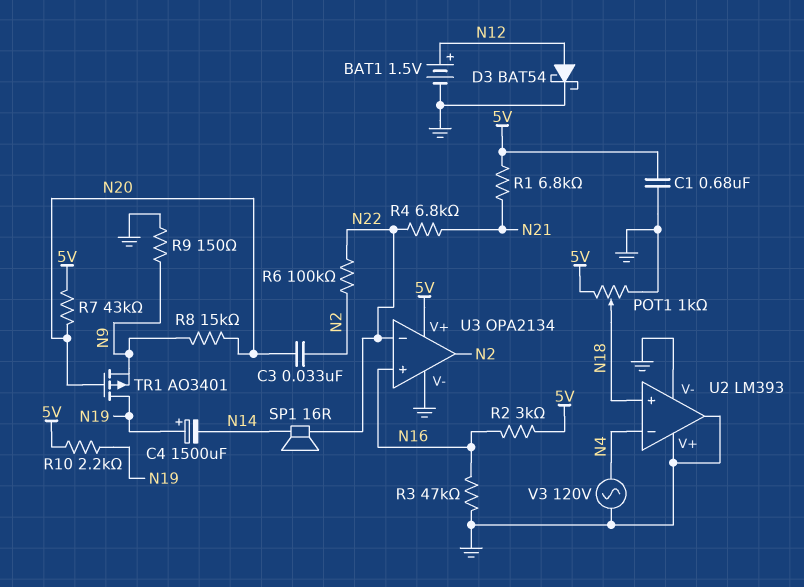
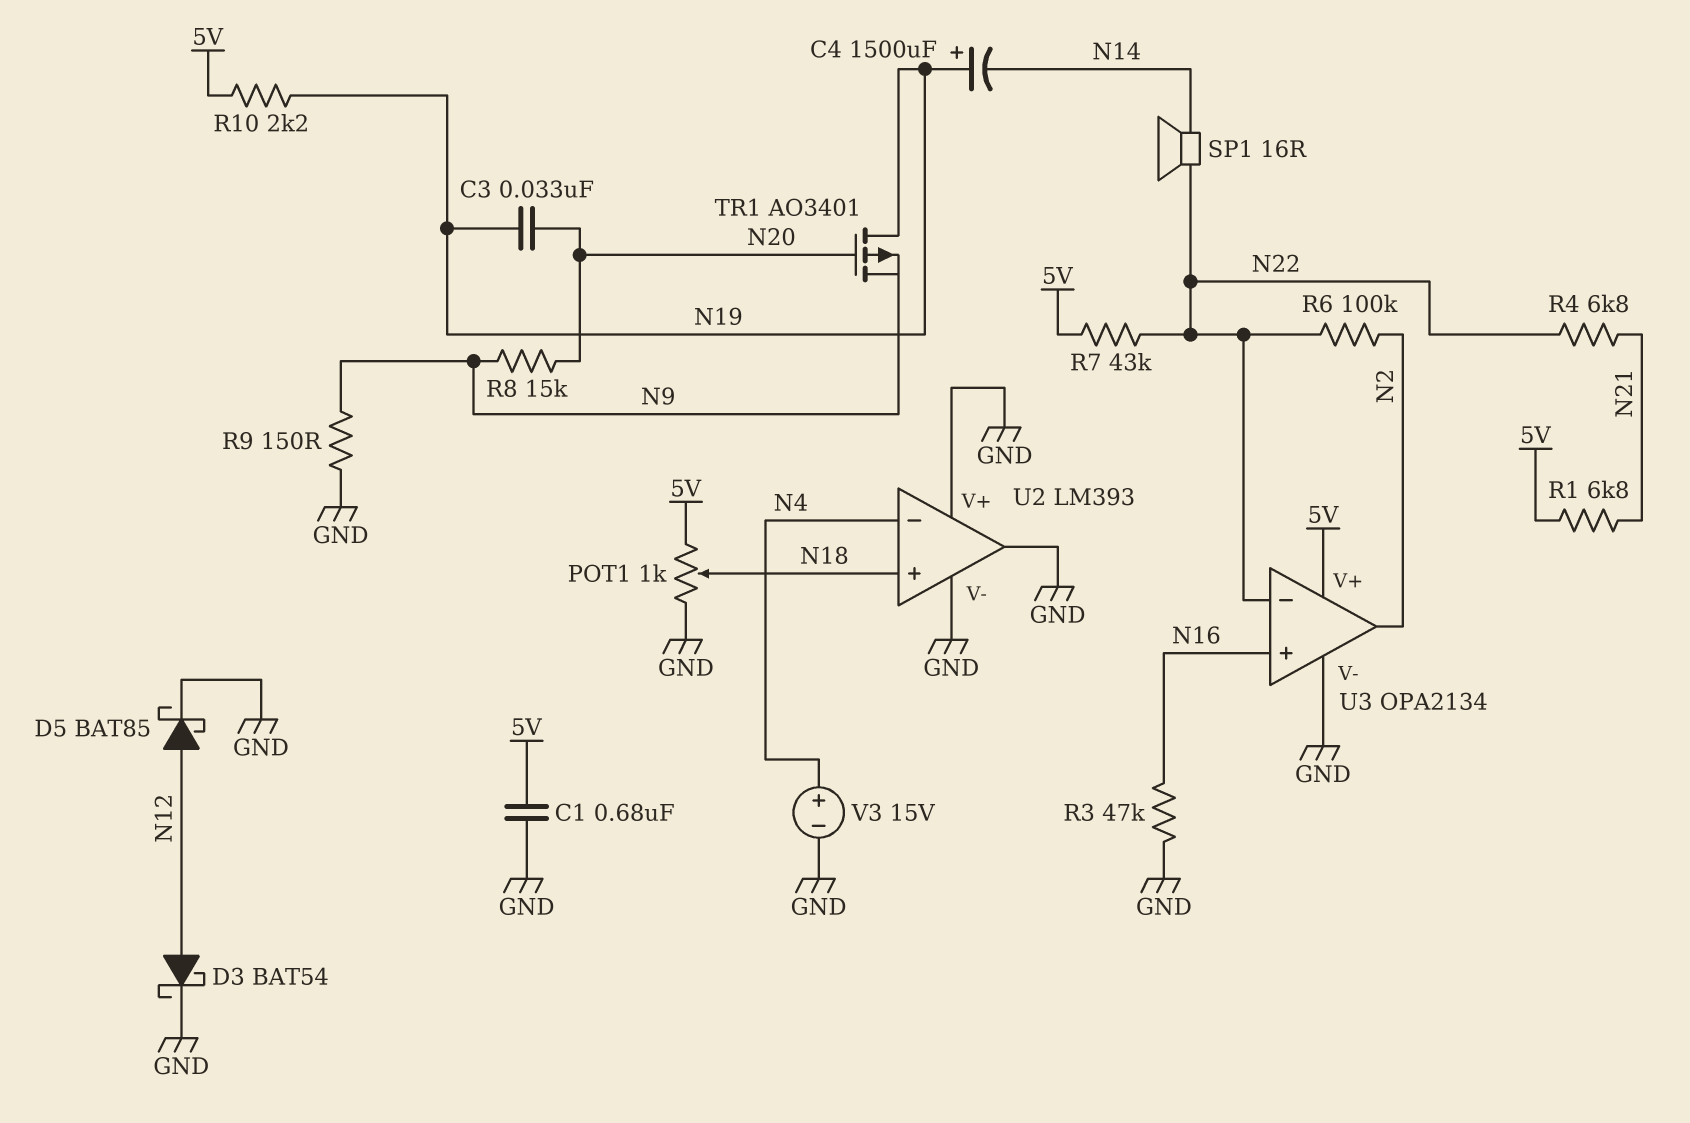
BAT1: 1.5V (plus N12, minus GND) -> none
C3: 33nF (N2, N20) -> 33nF (N19, N20)
D5: none -> schottky BAT85 (A N12, K GND)
R2: 3k (5V, N16) -> none
R7: 43k (5V, N20) -> 43k (5V, N22)
V3: AC 120V (GND, N4) -> 15V (plus N4, minus GND)

